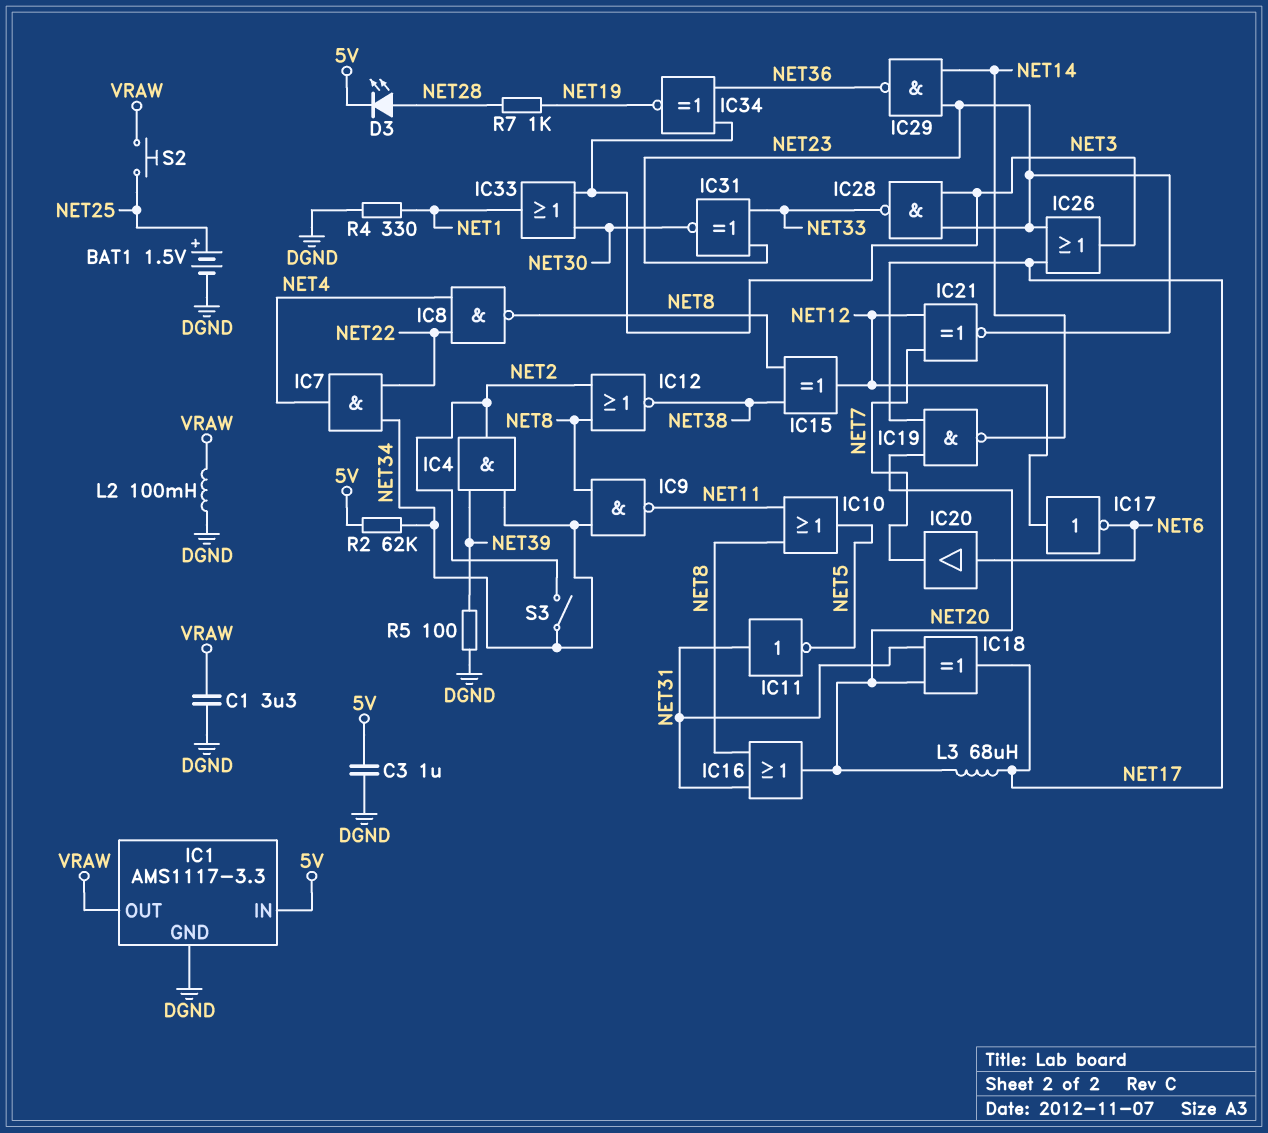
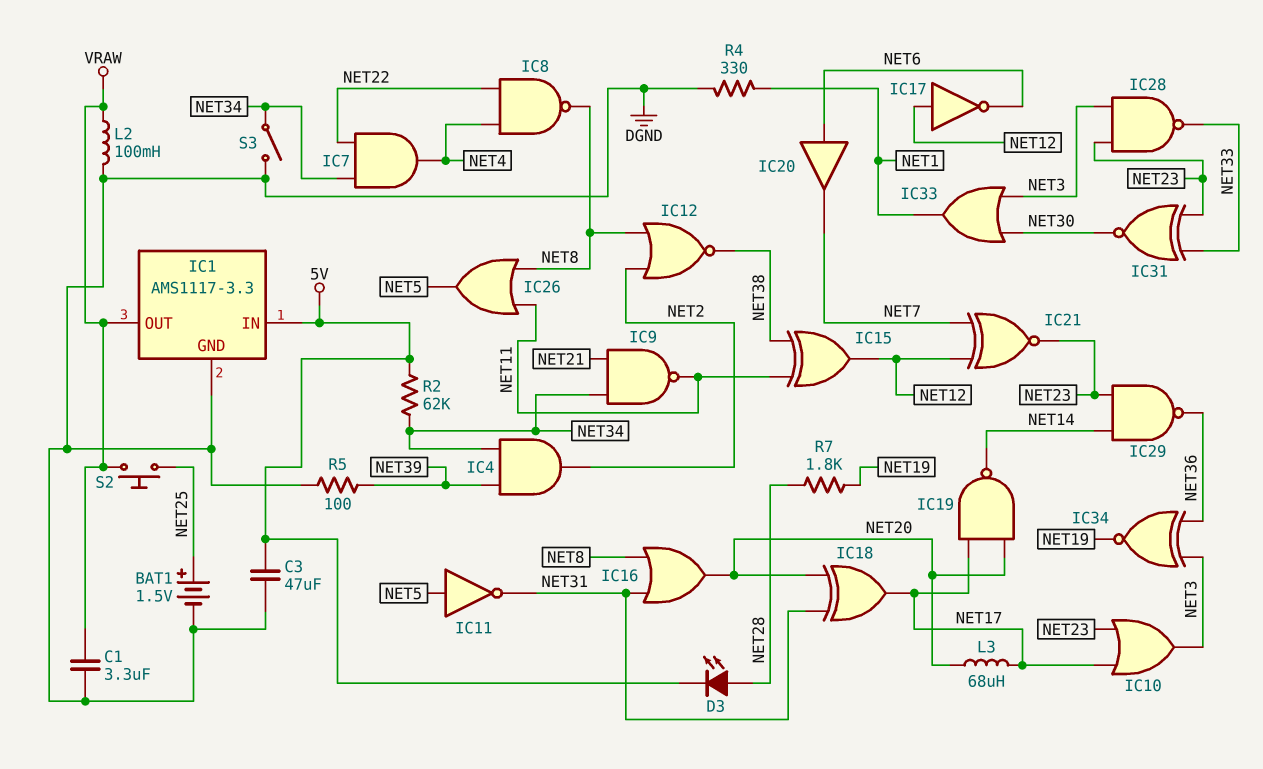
C3: 1uF (5V, DGND) -> 47uF (5V, DGND)
IC9: NAND (in NET8, in NET34, out NET11) -> NAND (in NET21, in NET34, out NET11)
IC10: OR (in NET8, in NET11, out NET5) -> OR (in NET17, in NET23, out NET3)
IC11: NOT (in NET31, out NET5) -> NOT (in NET5, out NET31)
IC15: XOR (in NET8, in NET38, out NET12) -> XOR (in NET11, in NET38, out NET12)
IC26: OR (in NET17, in NET23, out NET3) -> OR (in NET8, in NET11, out NET5)
R7: 1k (NET19, NET28) -> 1.8k (NET19, NET28)
S3: switch (NET2, NET34) -> switch (DGND, NET34)

